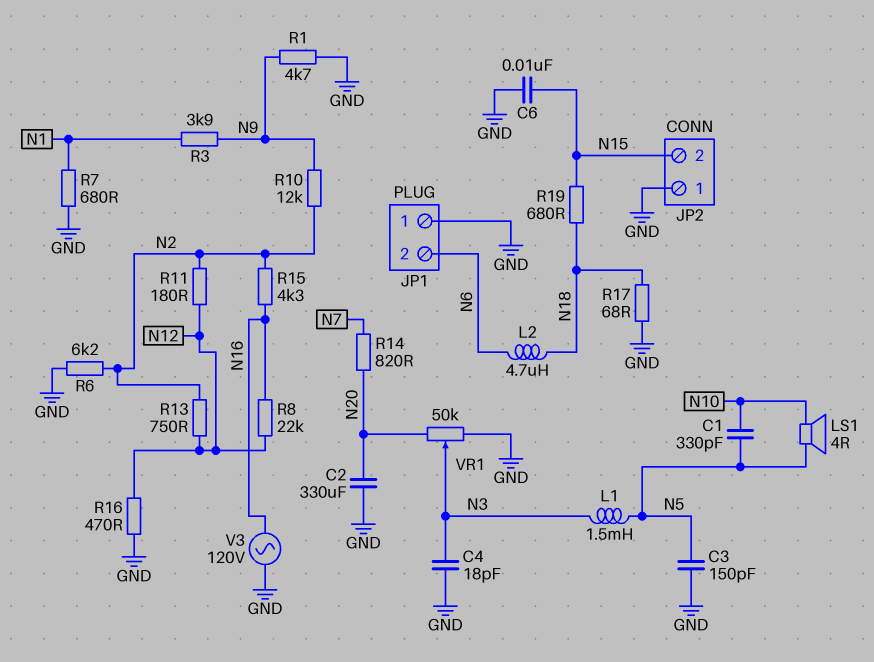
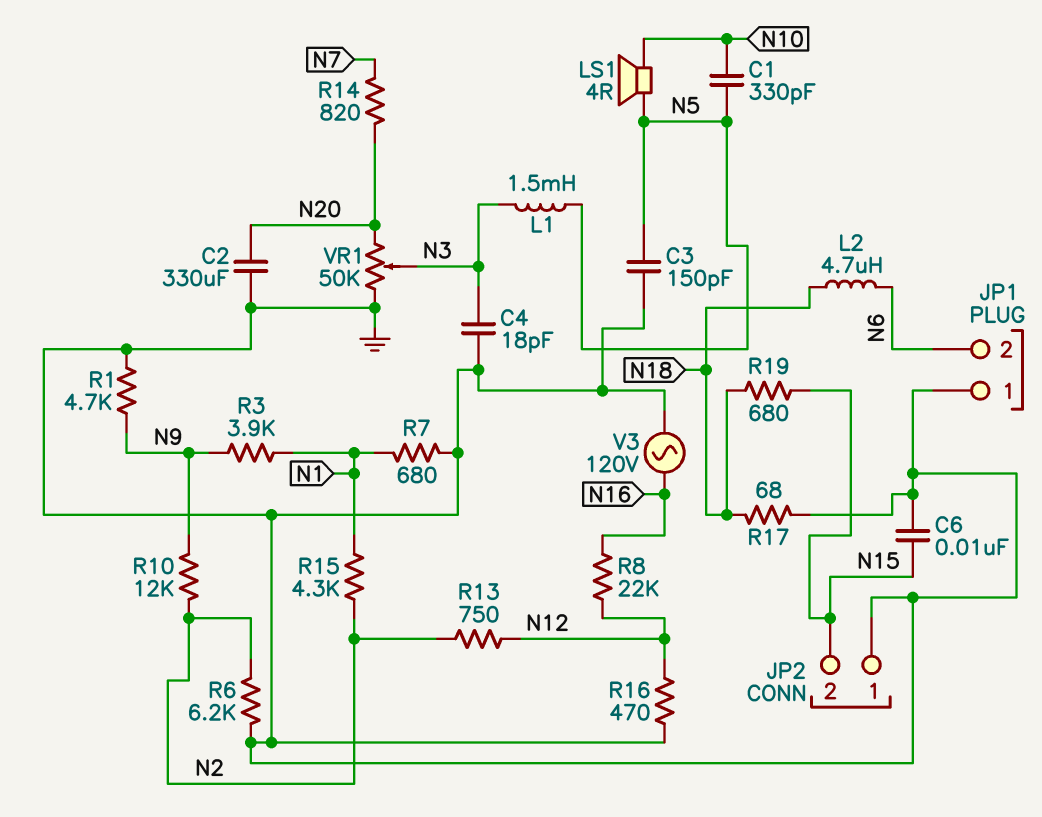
R11: 180 (N2, N12) -> none
R15: 4.3k (N2, N16) -> 4.3k (N1, N2)

